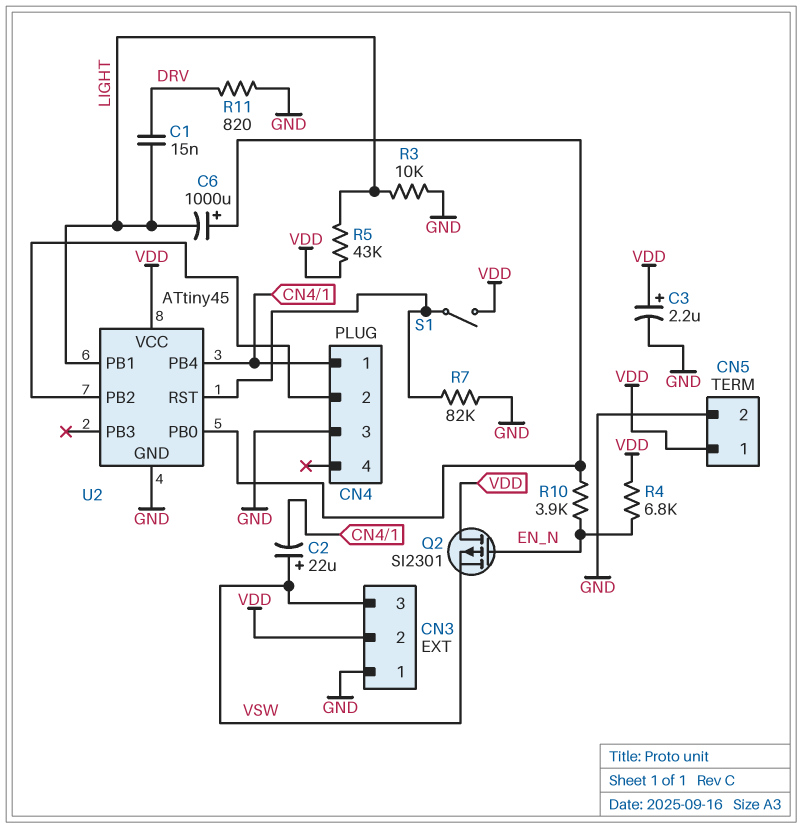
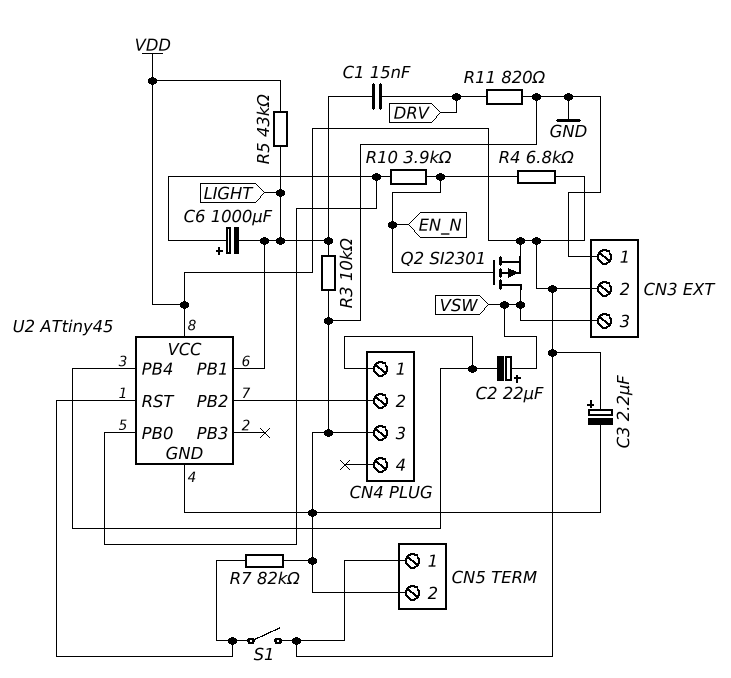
Q2: PMOS SI2301 (G EN_N, D VDD, S VSW) -> PMOS SI2301 (G EN_N, D VSW, S VDD)

